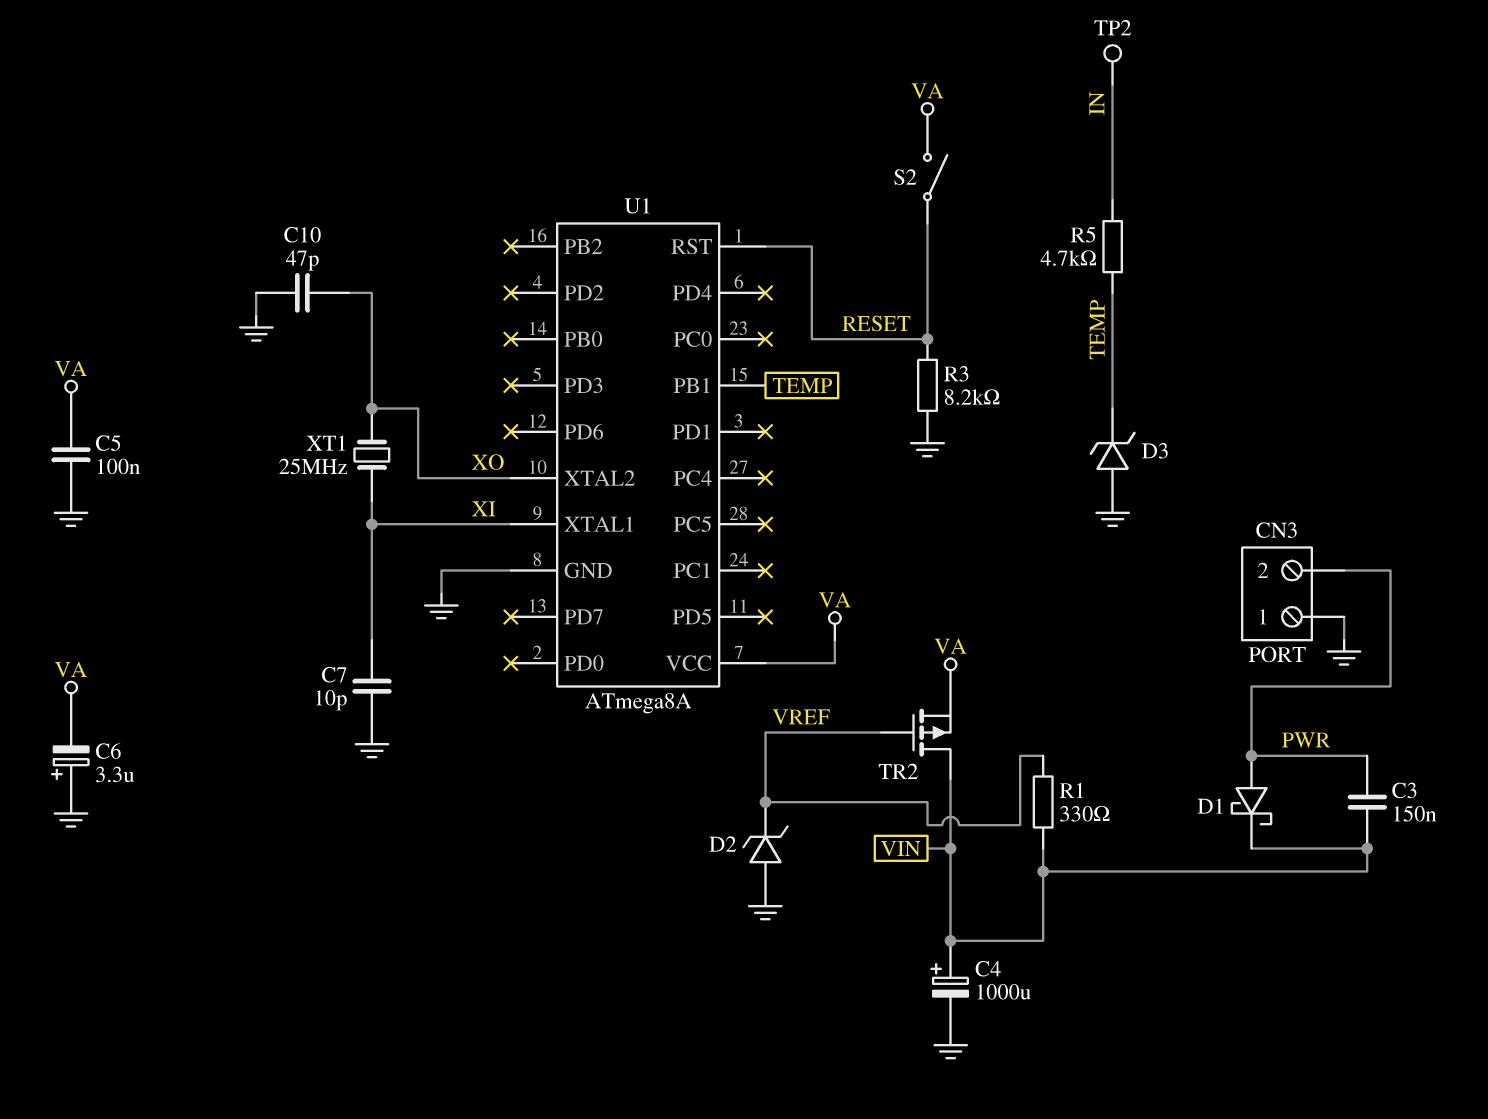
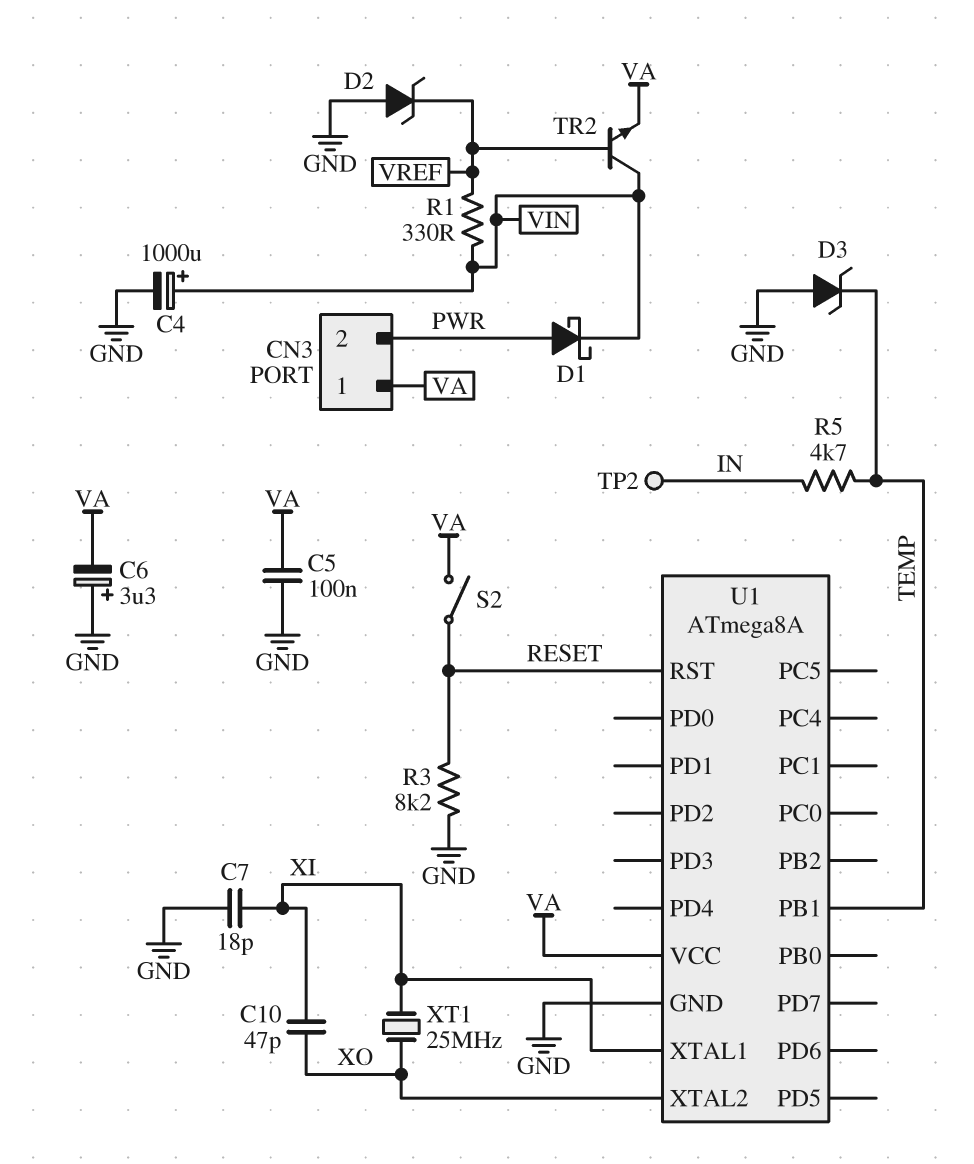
C3: 150nF (PWR, VIN) -> none
C7: 10pF (GND, XI) -> 18pF (GND, XI)
C10: 47pF (GND, XO) -> 47pF (XI, XO)
CN3 pin 1: GND -> VA
TR2: PMOS (G VREF, D VIN, S VA) -> NPN (B VREF, C VIN, E VA)

